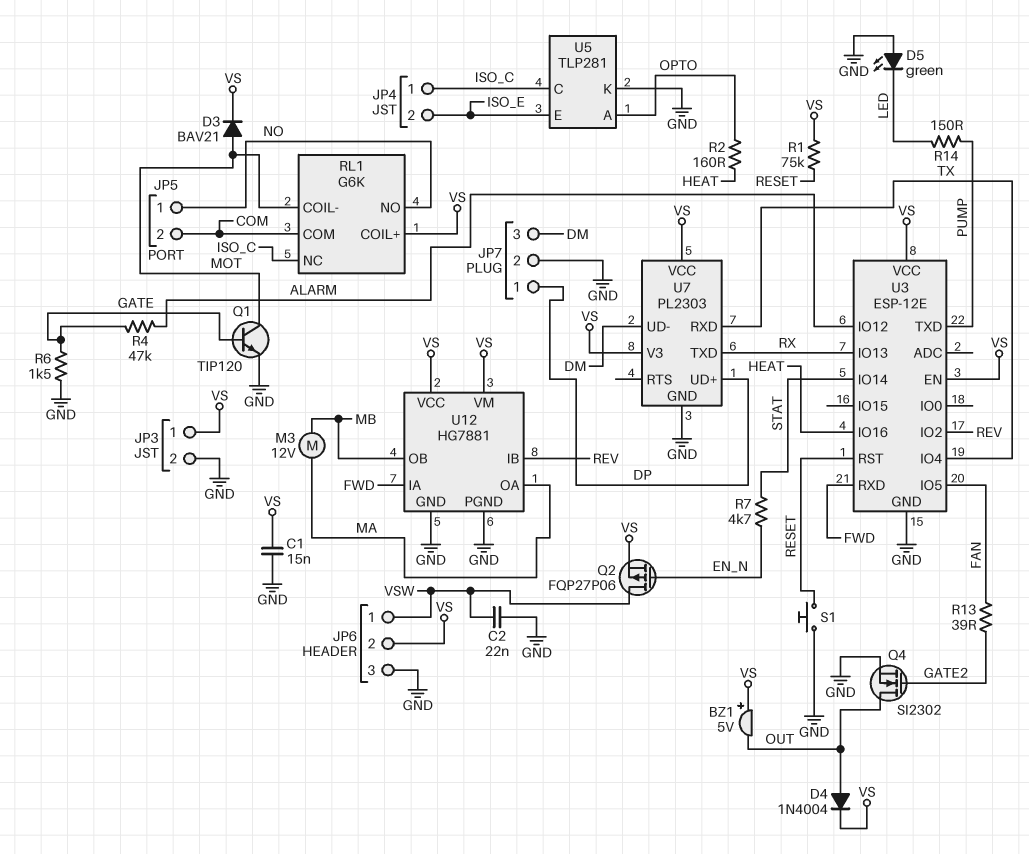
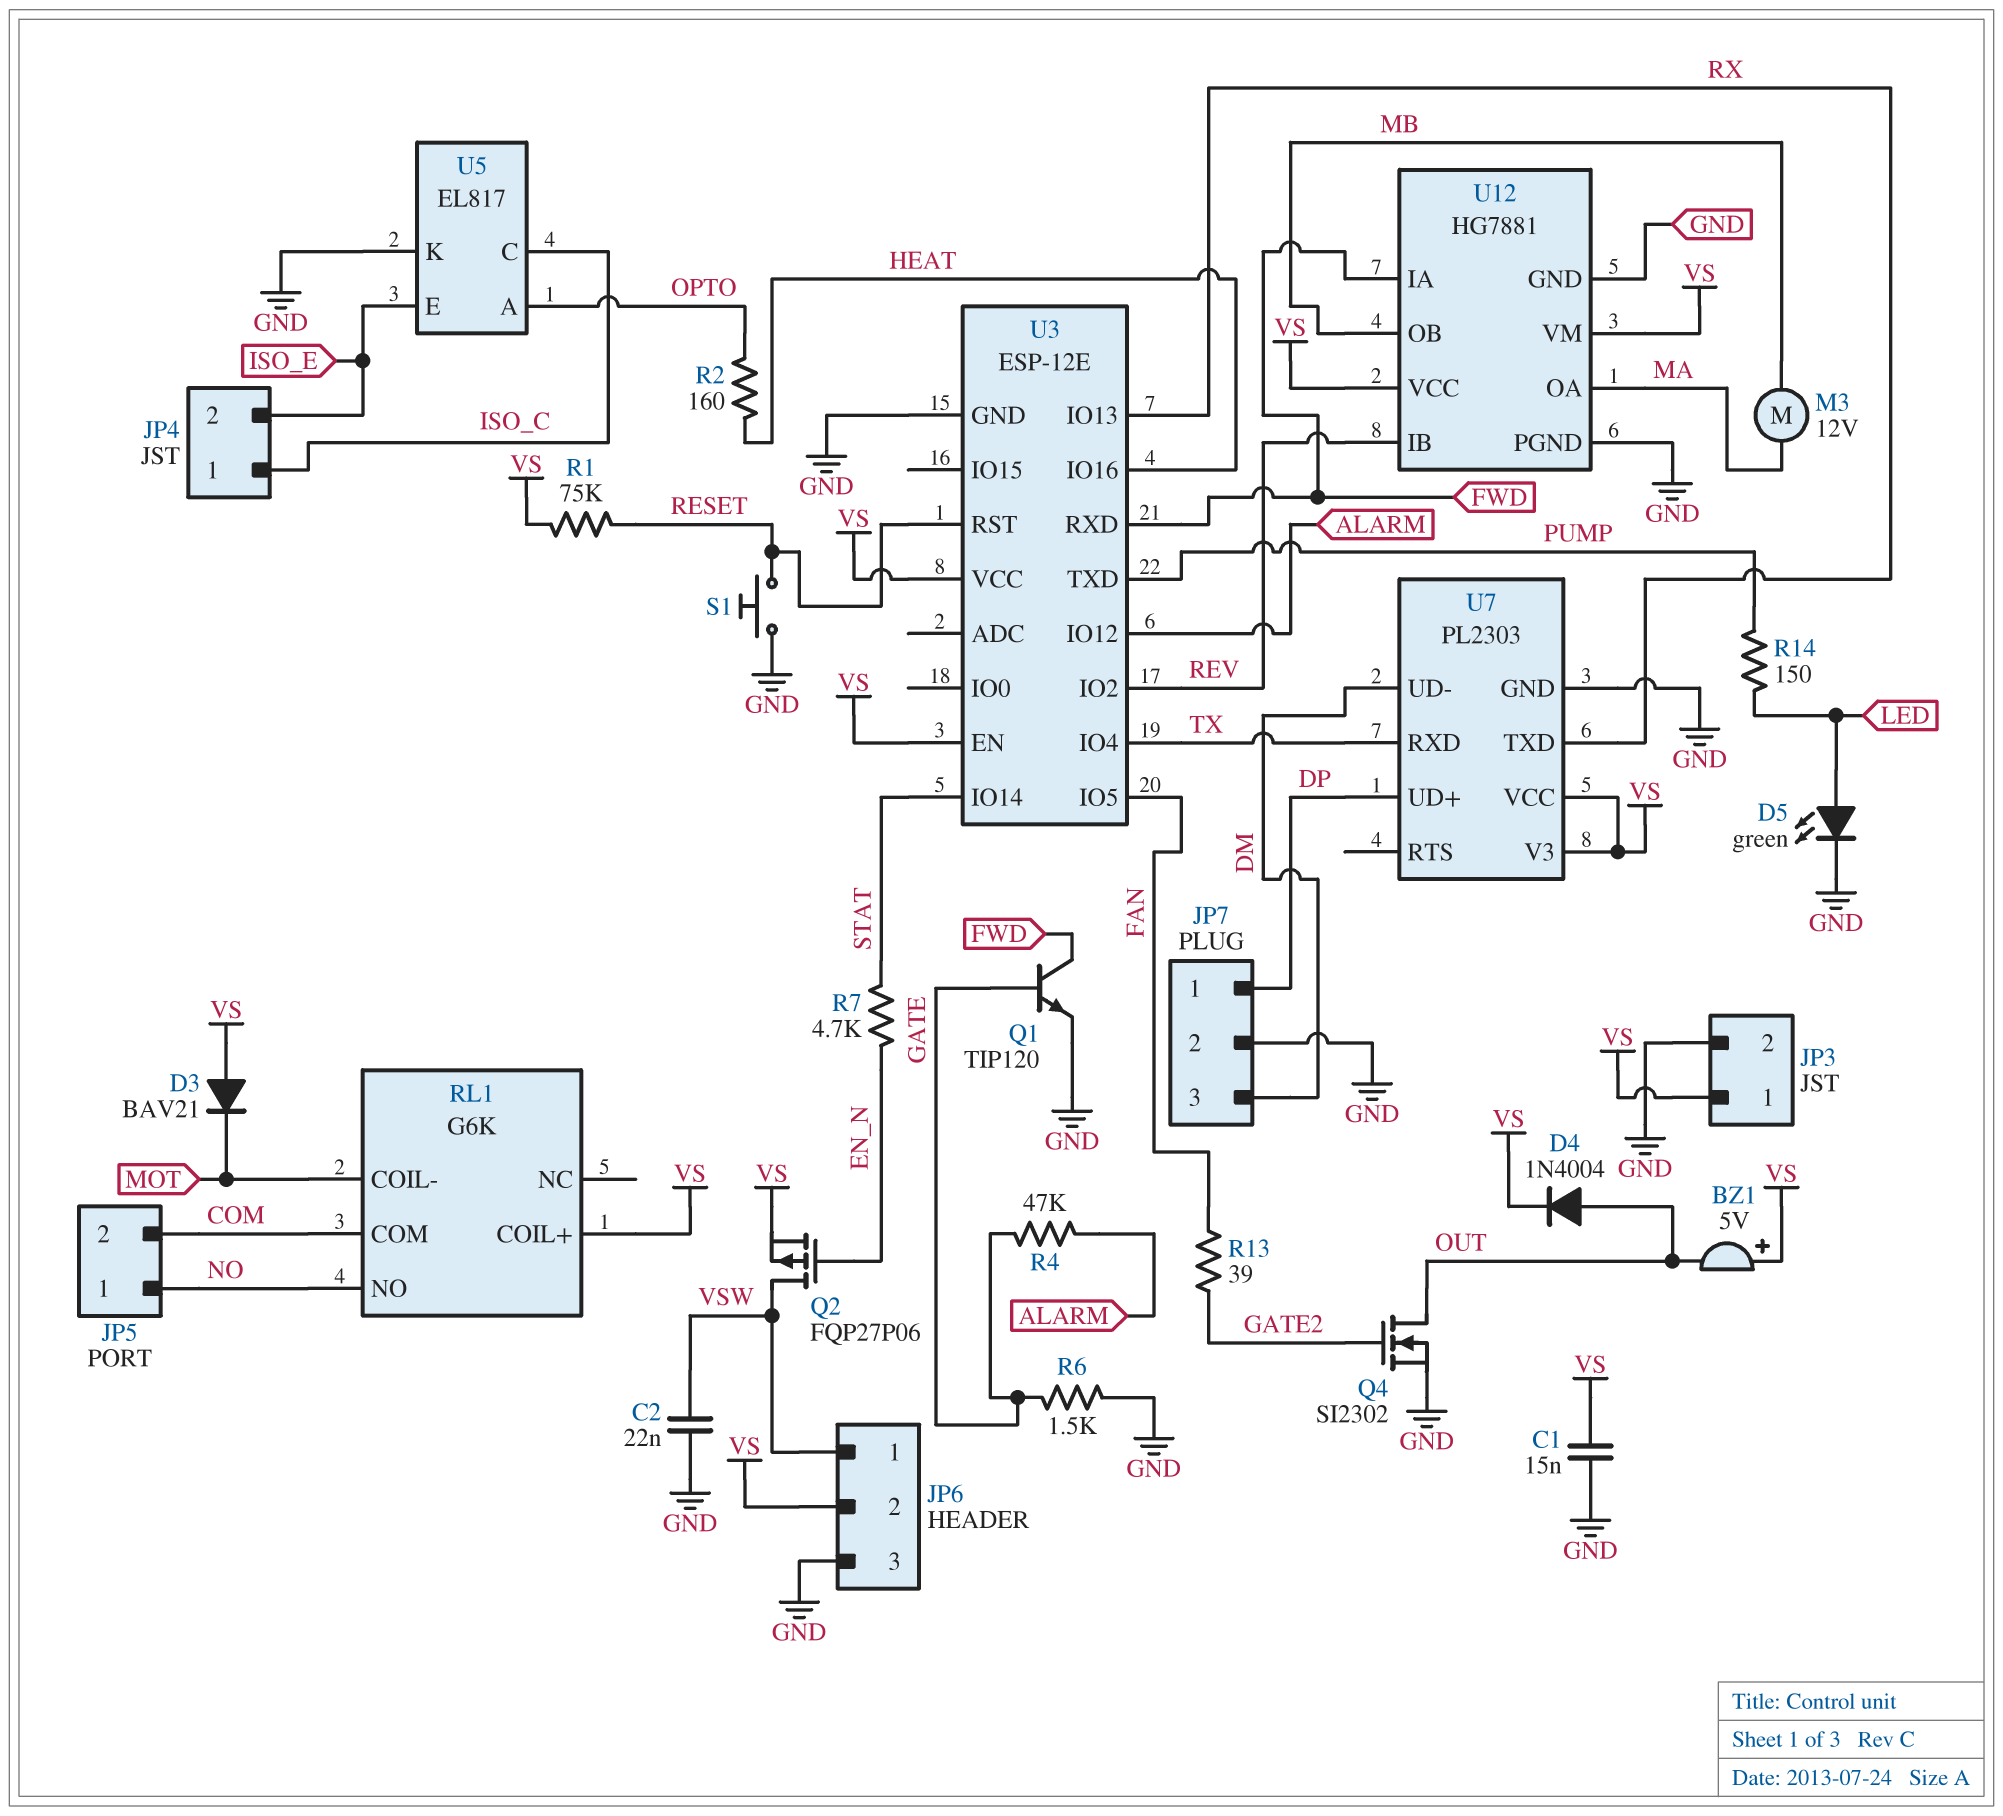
D3: diode BAV21 (A MOT, K VS) -> diode BAV21 (A VS, K MOT)
D5: LED green (A GND, K LED) -> LED green (A LED, K GND)
Q1: NPN TIP120 (B GATE, C MOT, E GND) -> NPN TIP120 (B GATE, C FWD, E GND)
RL1 pin NC: ISO_C -> none
U5: TLP281 -> EL817

